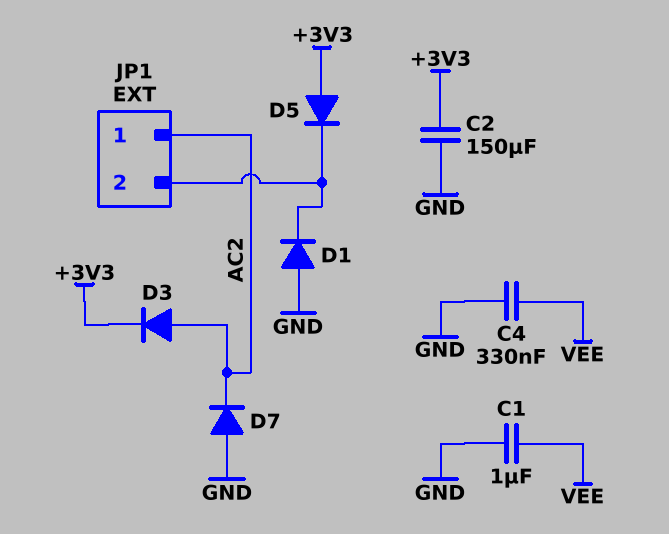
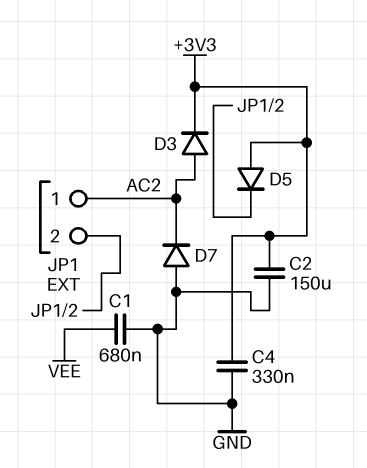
C1: 1uF (GND, VEE) -> 680nF (GND, VEE)
C4: 330nF (GND, VEE) -> 330nF (+3V3, GND)
D1: diode (A GND, K JP1/2) -> none

